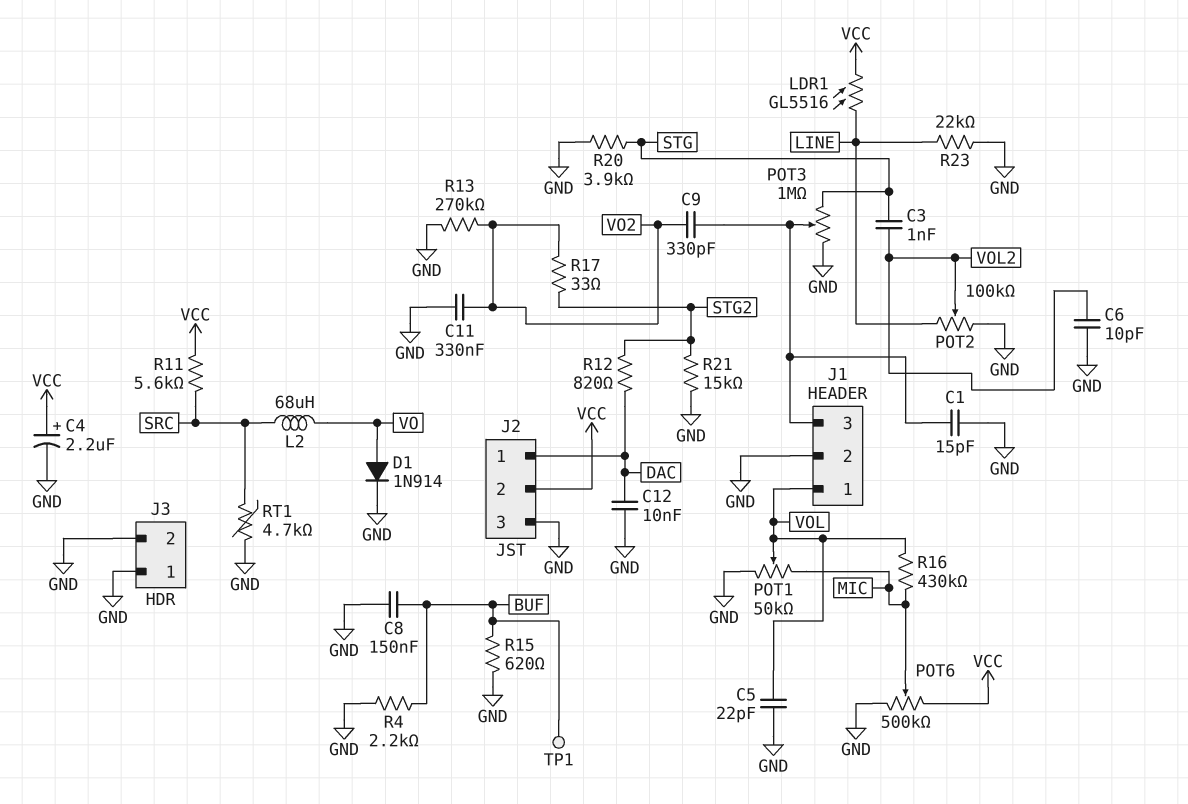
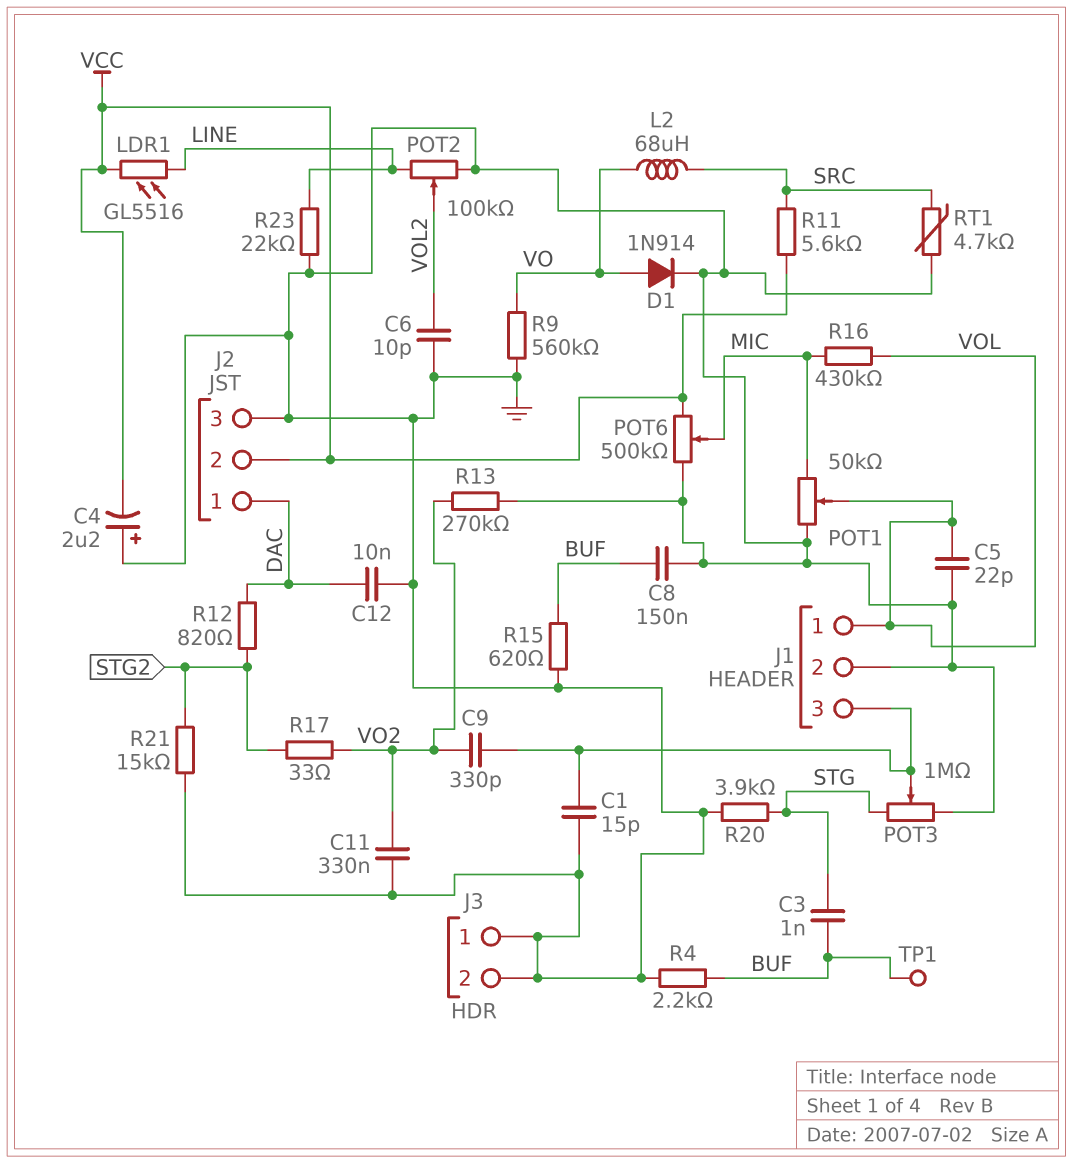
C3: 1nF (STG, VOL2) -> 1nF (BUF, STG)
C4: 2.2uF (plus VCC, minus GND) -> 2.2uF (plus GND, minus VCC)
R9: none -> 560k (GND, VO)

